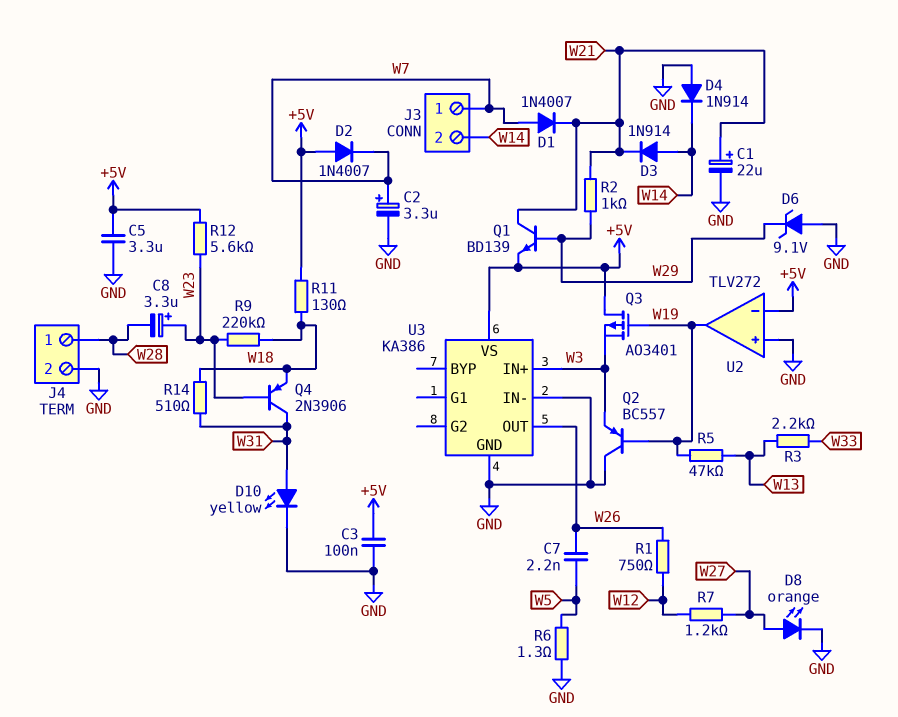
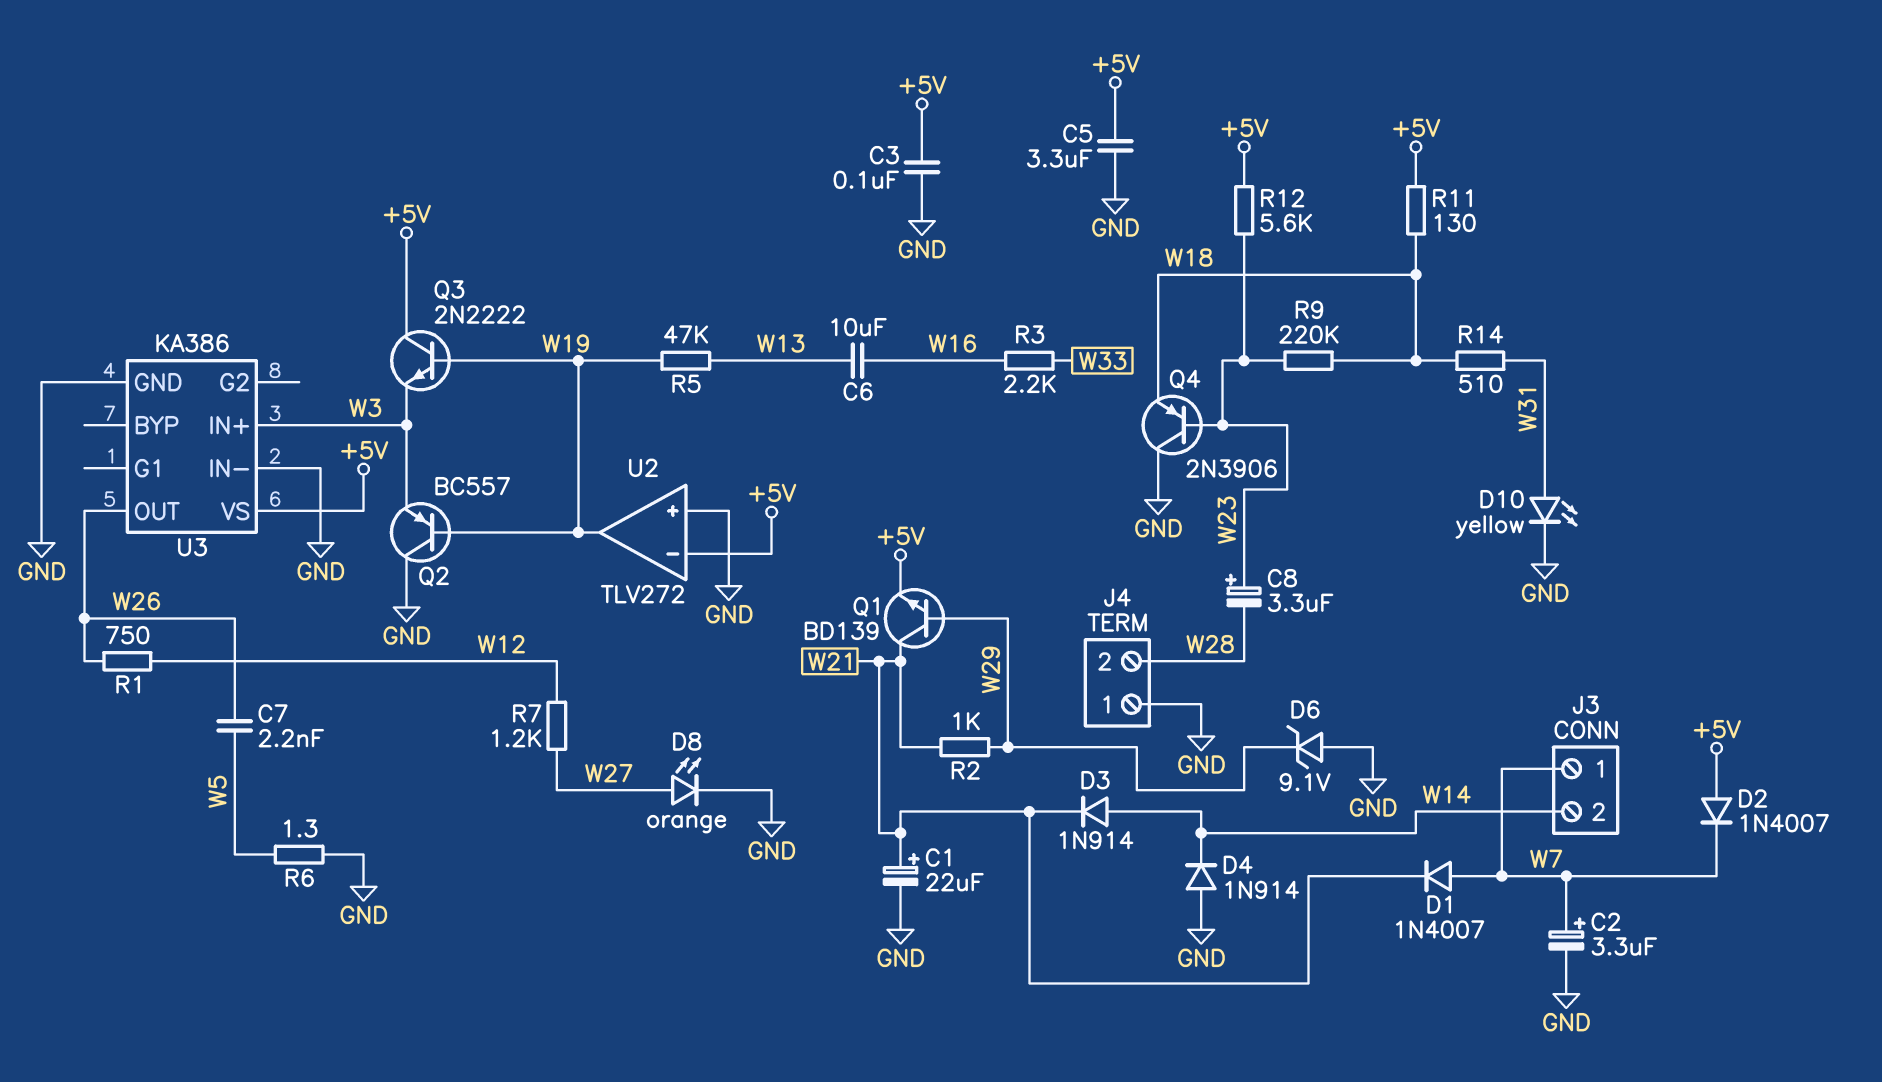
C6: none -> 10uF (W13, W16)
J4 pin 1: W28 -> GND
J4 pin 2: GND -> W28
Q3: PMOS AO3401 (G W19, D +5V, S W3) -> NPN 2N2222 (B W19, C +5V, E W3)
Q4: PNP 2N3906 (B W23, C W31, E W18) -> PNP 2N3906 (B W23, C GND, E W18)
R3: 2.2k (W13, W33) -> 2.2k (W16, W33)

